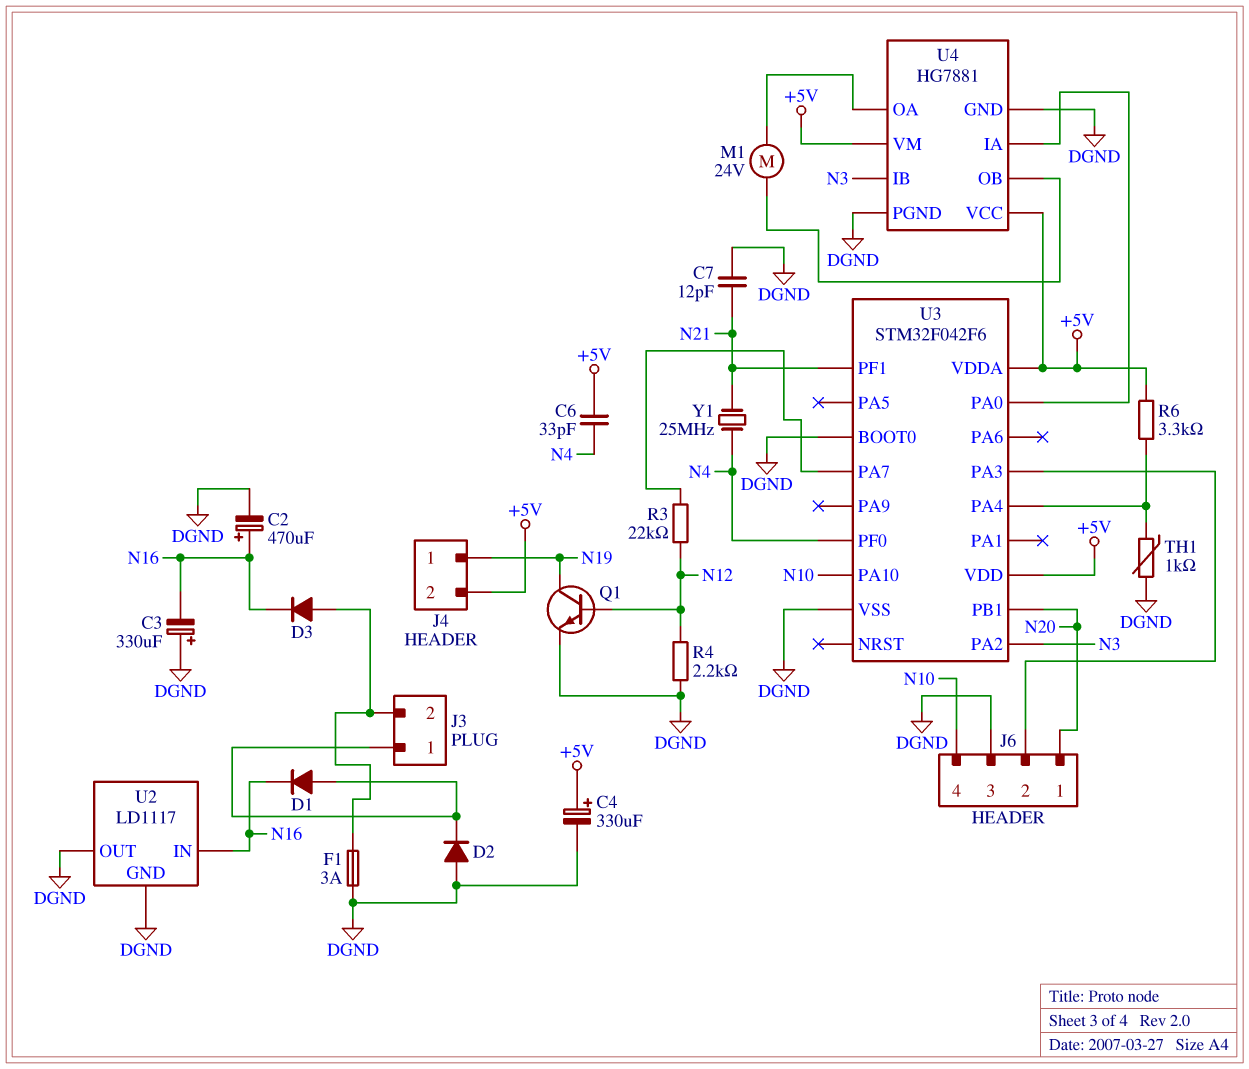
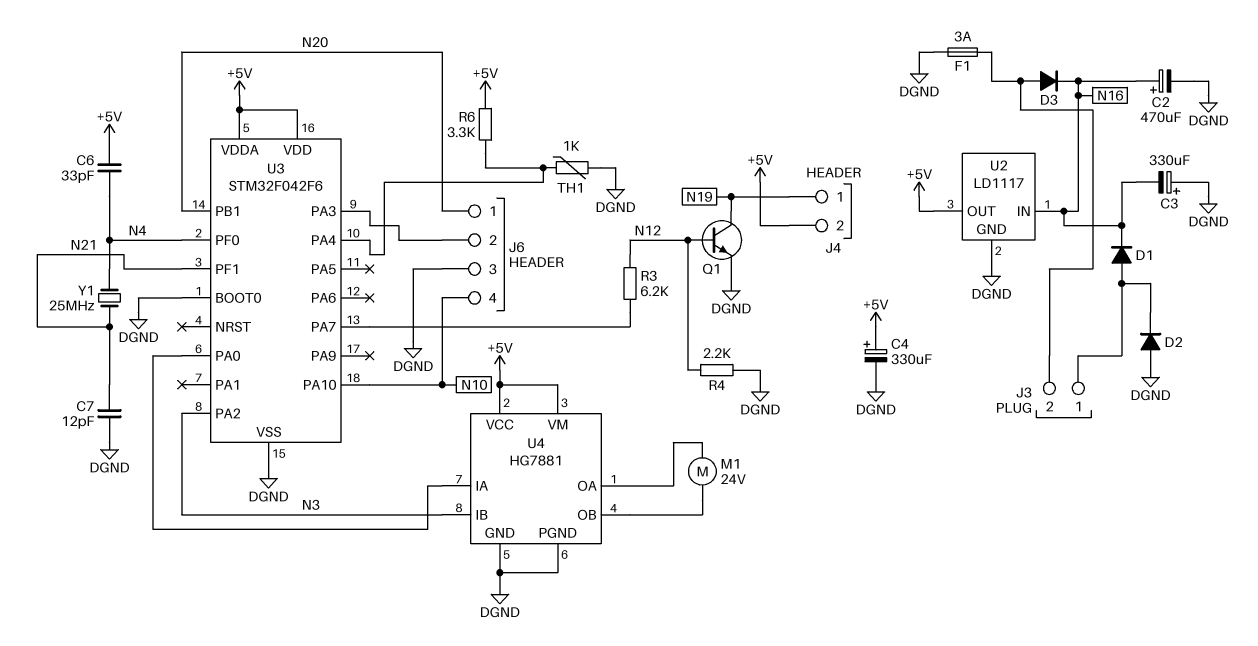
R3: 22k (N12, U3/PA7) -> 6.2k (N12, U3/PA7)
U2 pin OUT: DGND -> +5V

